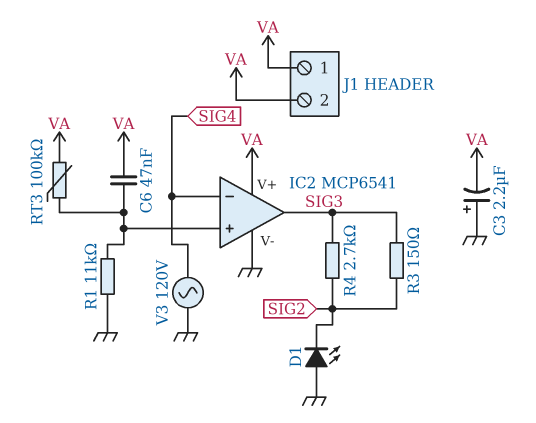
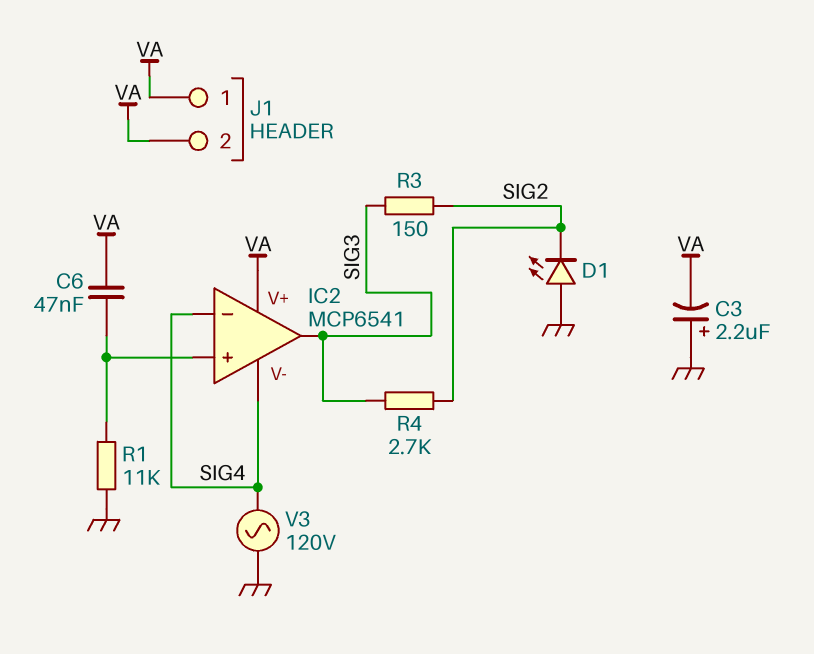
IC2 pin V-: GND -> SIG4
RT3: 100k (IC2/in+, VA) -> none

